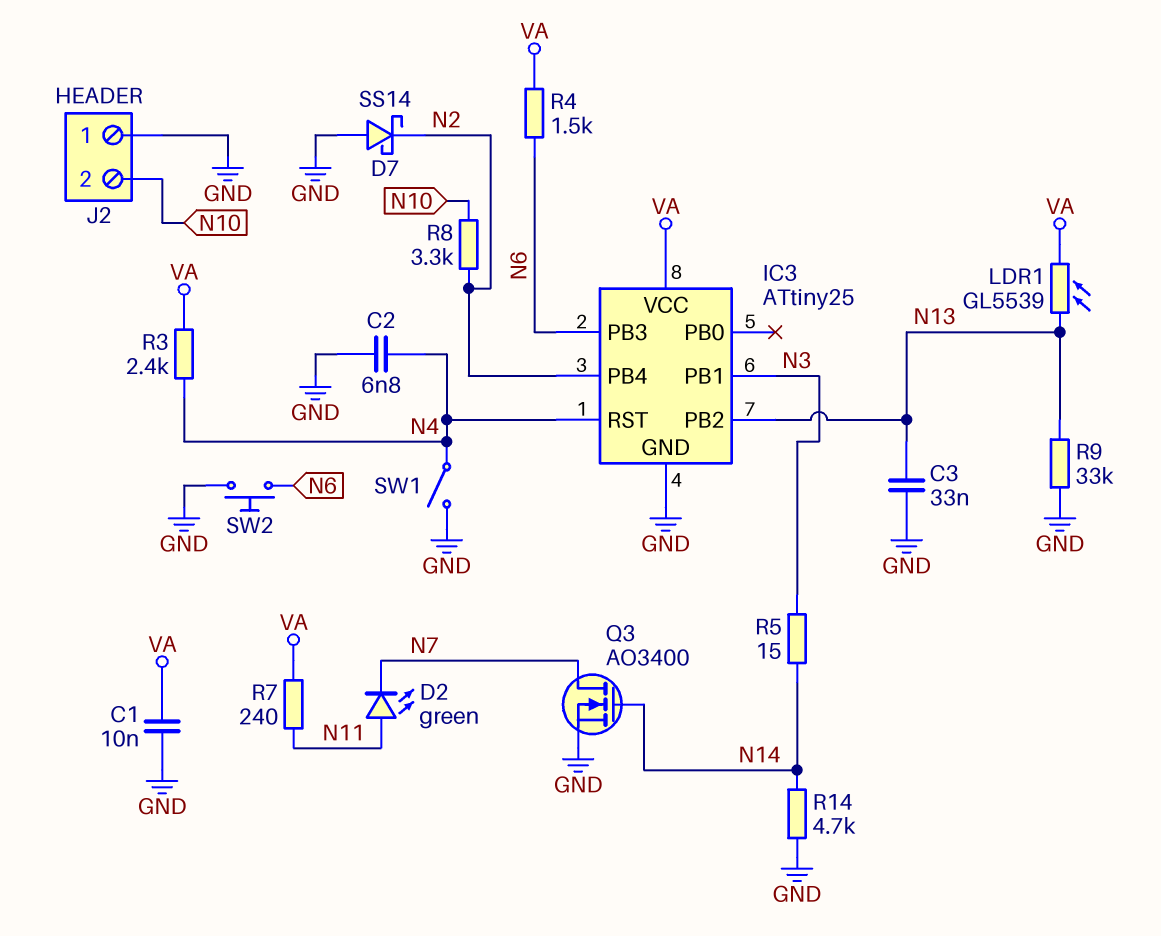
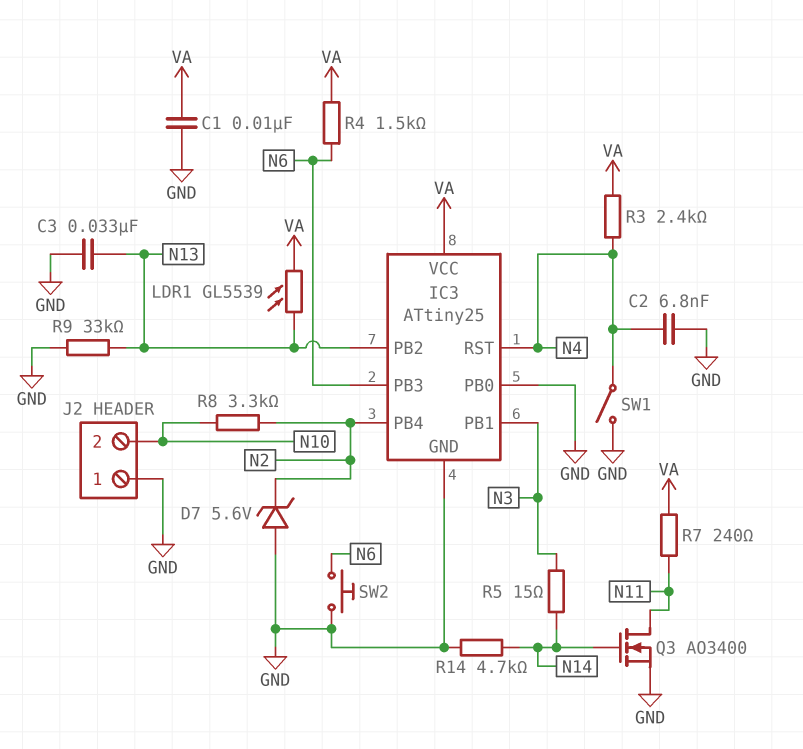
D2: LED green (A N11, K N7) -> none
D7: schottky SS14 (A GND, K N2) -> zener 5.6V (A GND, K N2)
IC3 pin PB0: none -> GND
Q3: NMOS AO3400 (G N14, D N7, S GND) -> NMOS AO3400 (G N14, D N11, S GND)

